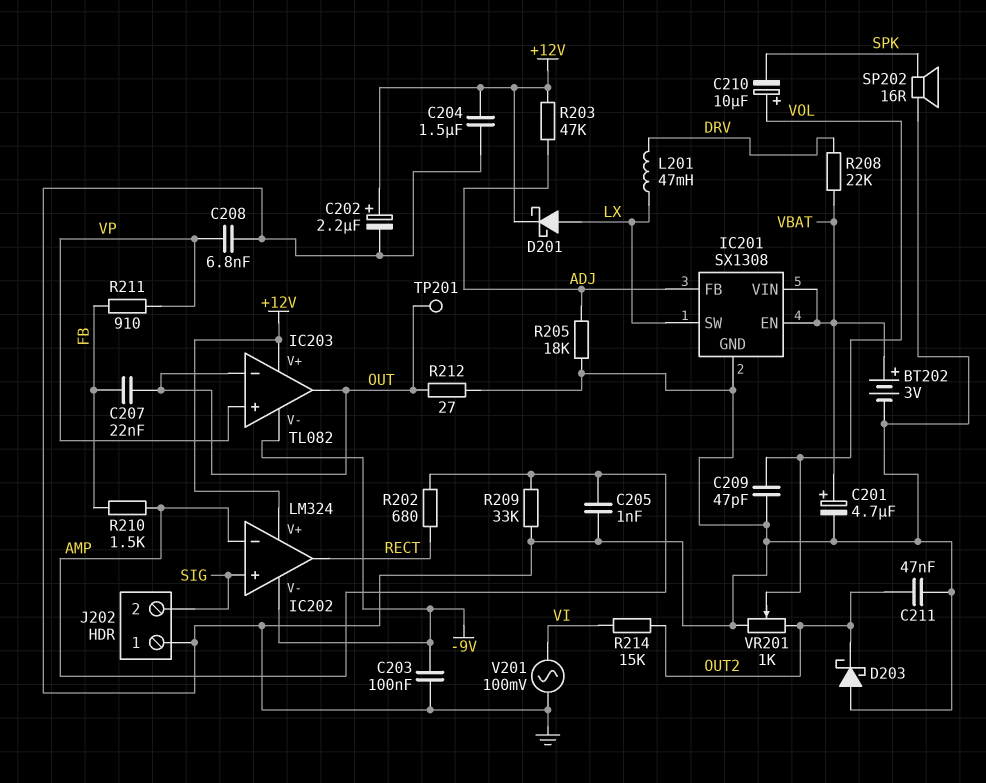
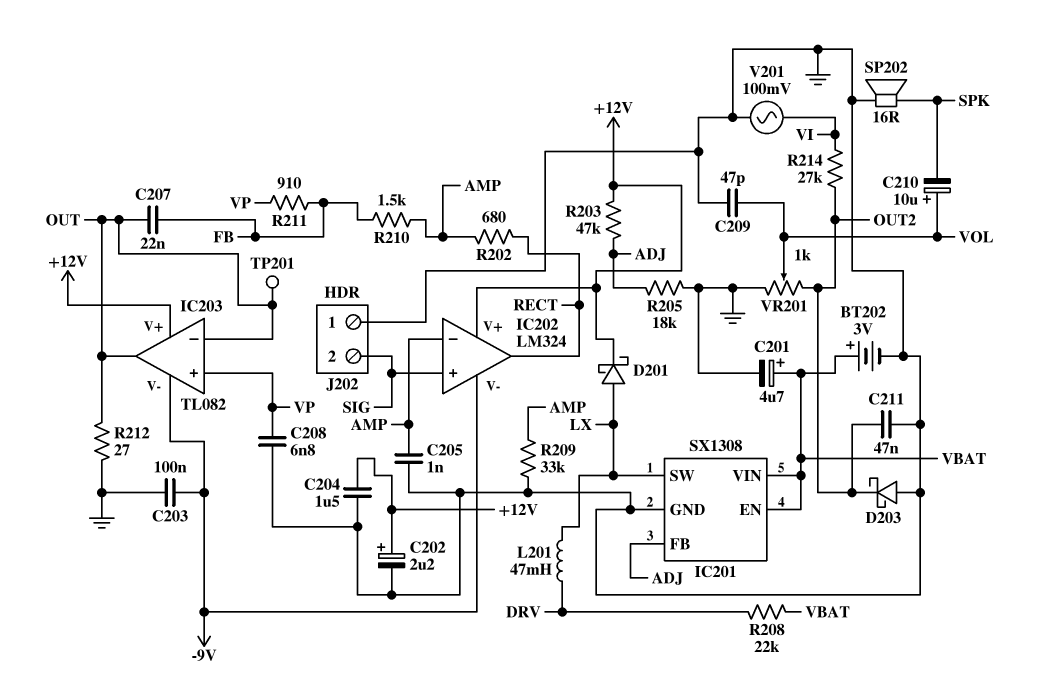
R214: 15k (OUT2, VI) -> 27k (OUT2, VI)

